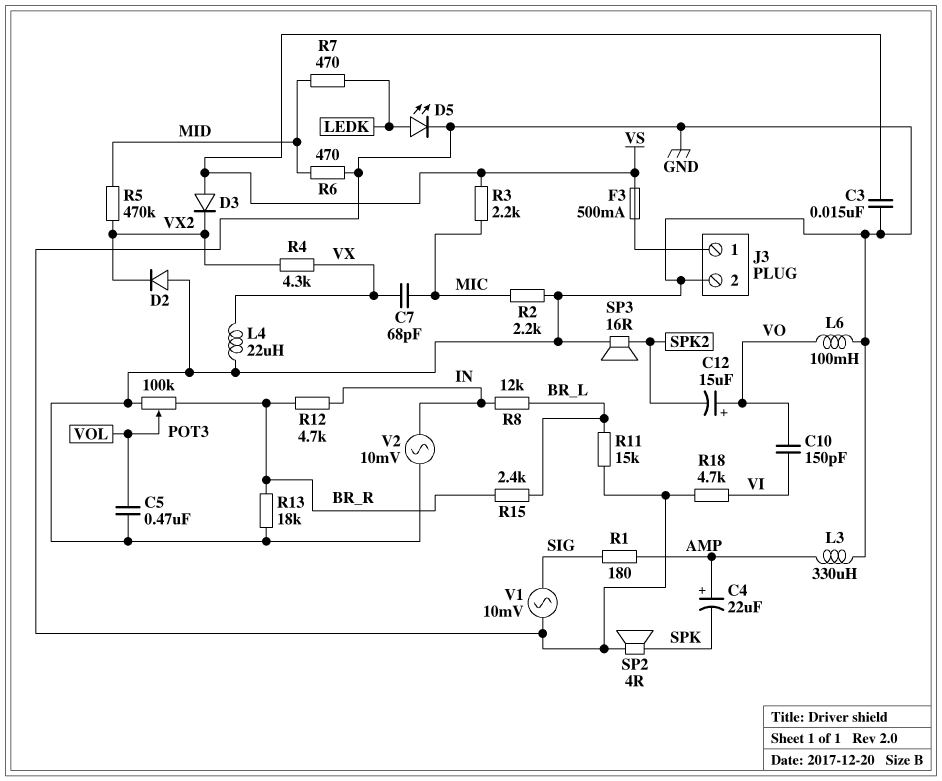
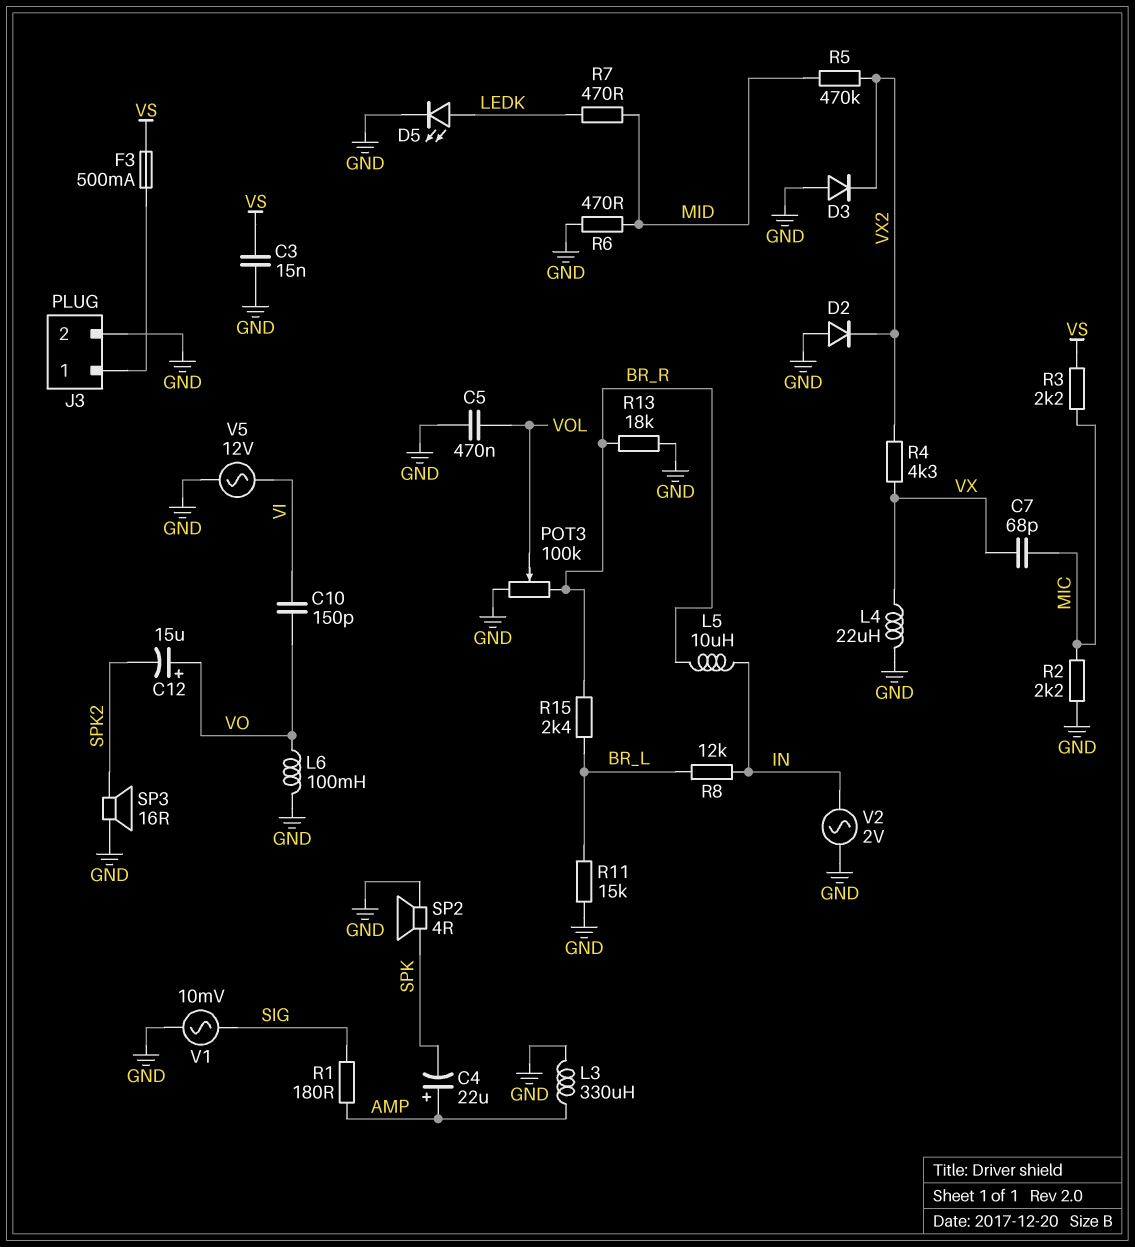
D3: diode (A VS, K VX2) -> diode (A GND, K VX2)
L5: none -> 10uH (BR_R, IN)
R12: 4.7k (BR_R, IN) -> none
R18: 4.7k (GND, VI) -> none
V2: AC 10mV (GND, IN) -> AC 2V (GND, IN)
V5: none -> AC 12V (GND, VI)

